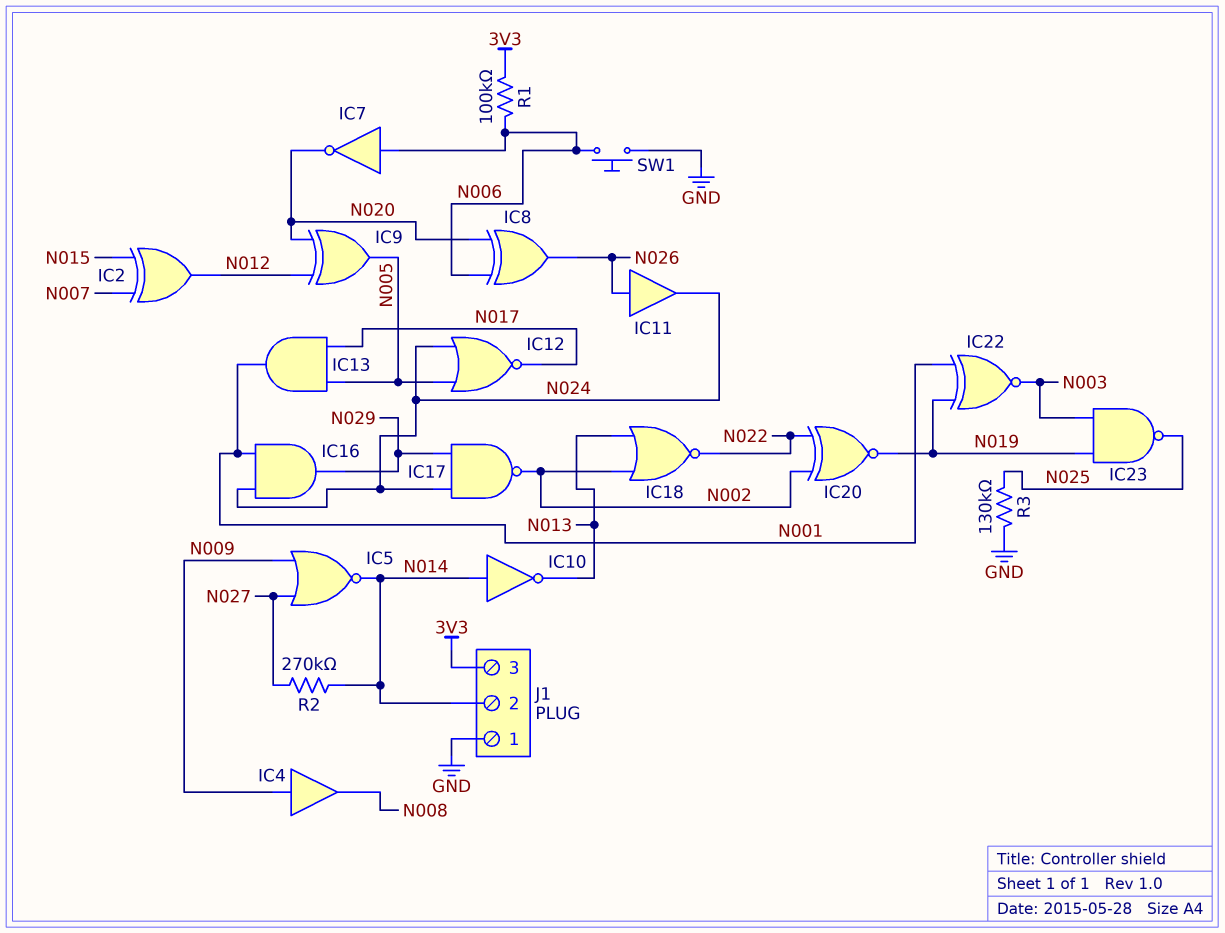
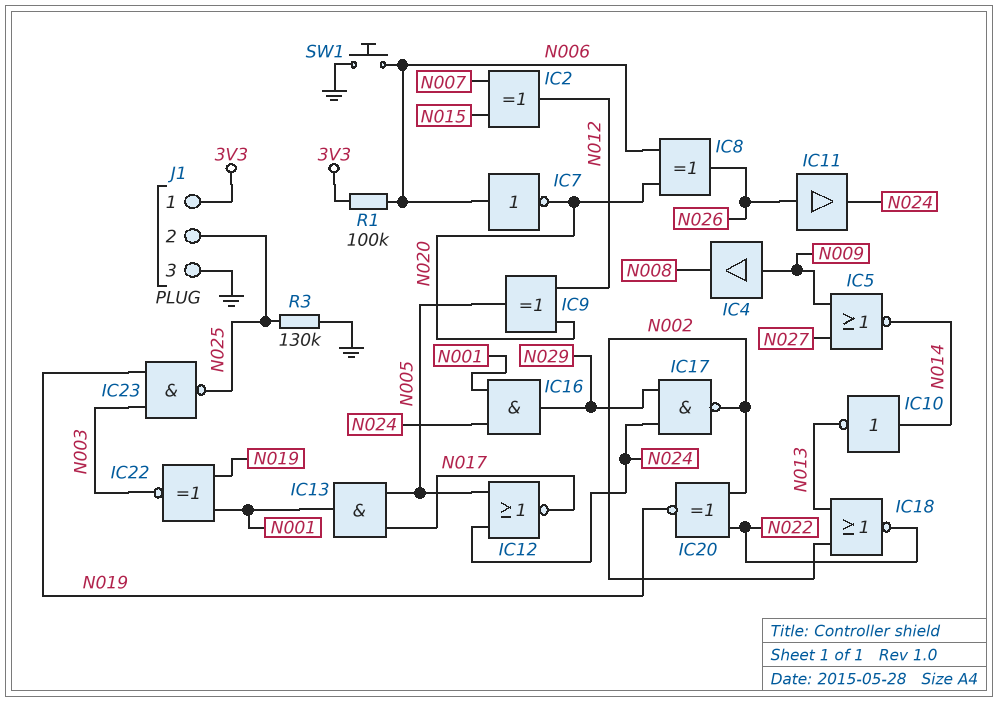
J1 pin 1: GND -> 3V3
J1 pin 2: N014 -> N025
J1 pin 3: 3V3 -> GND
R2: 270k (N014, N027) -> none

